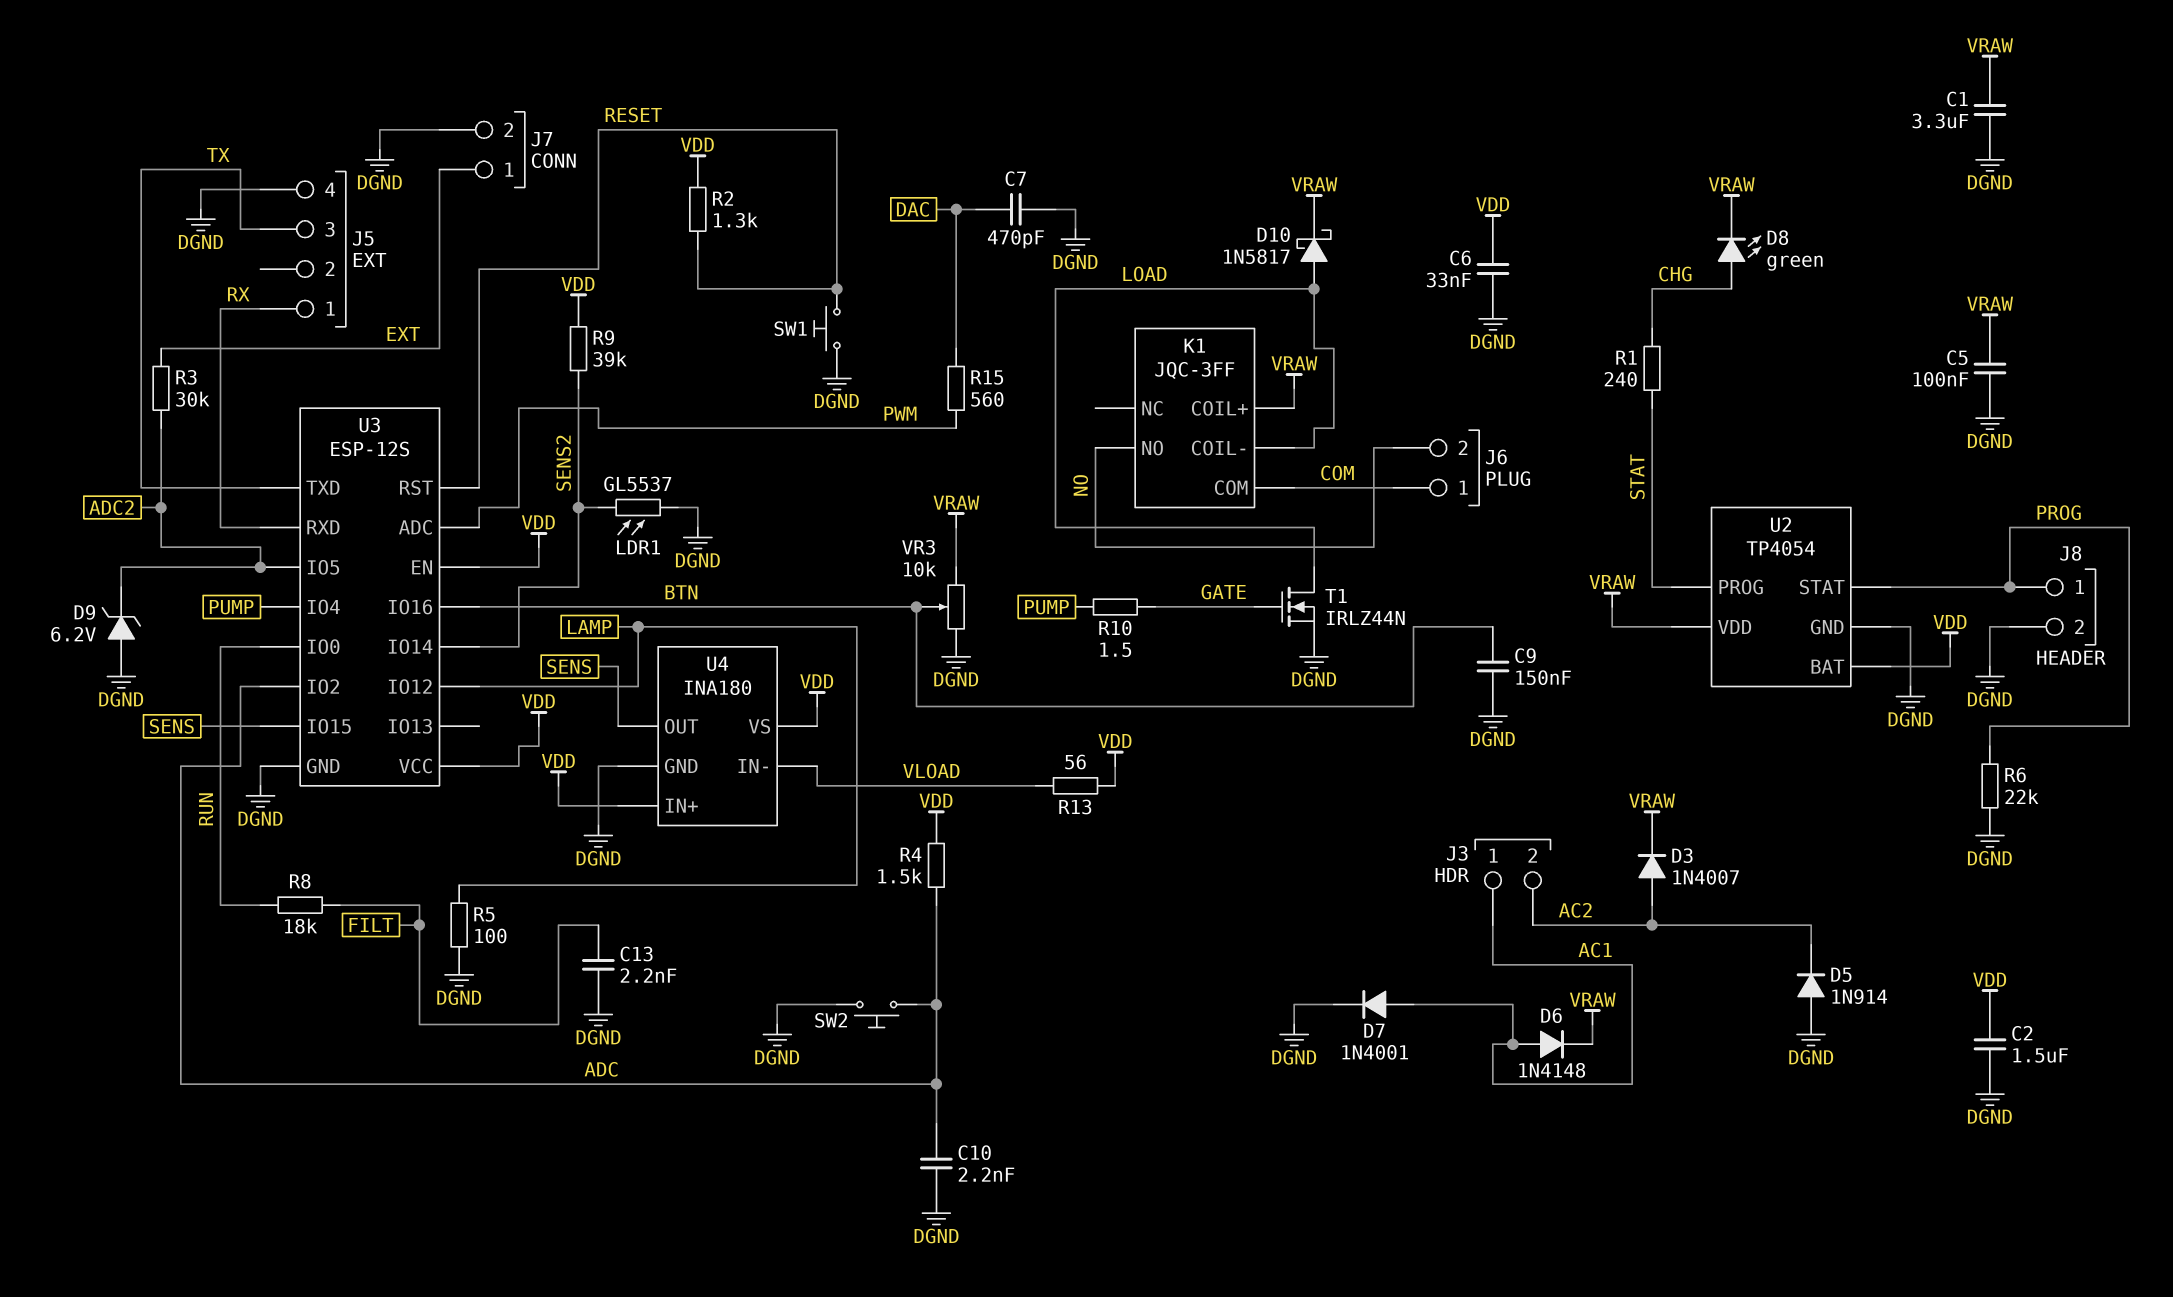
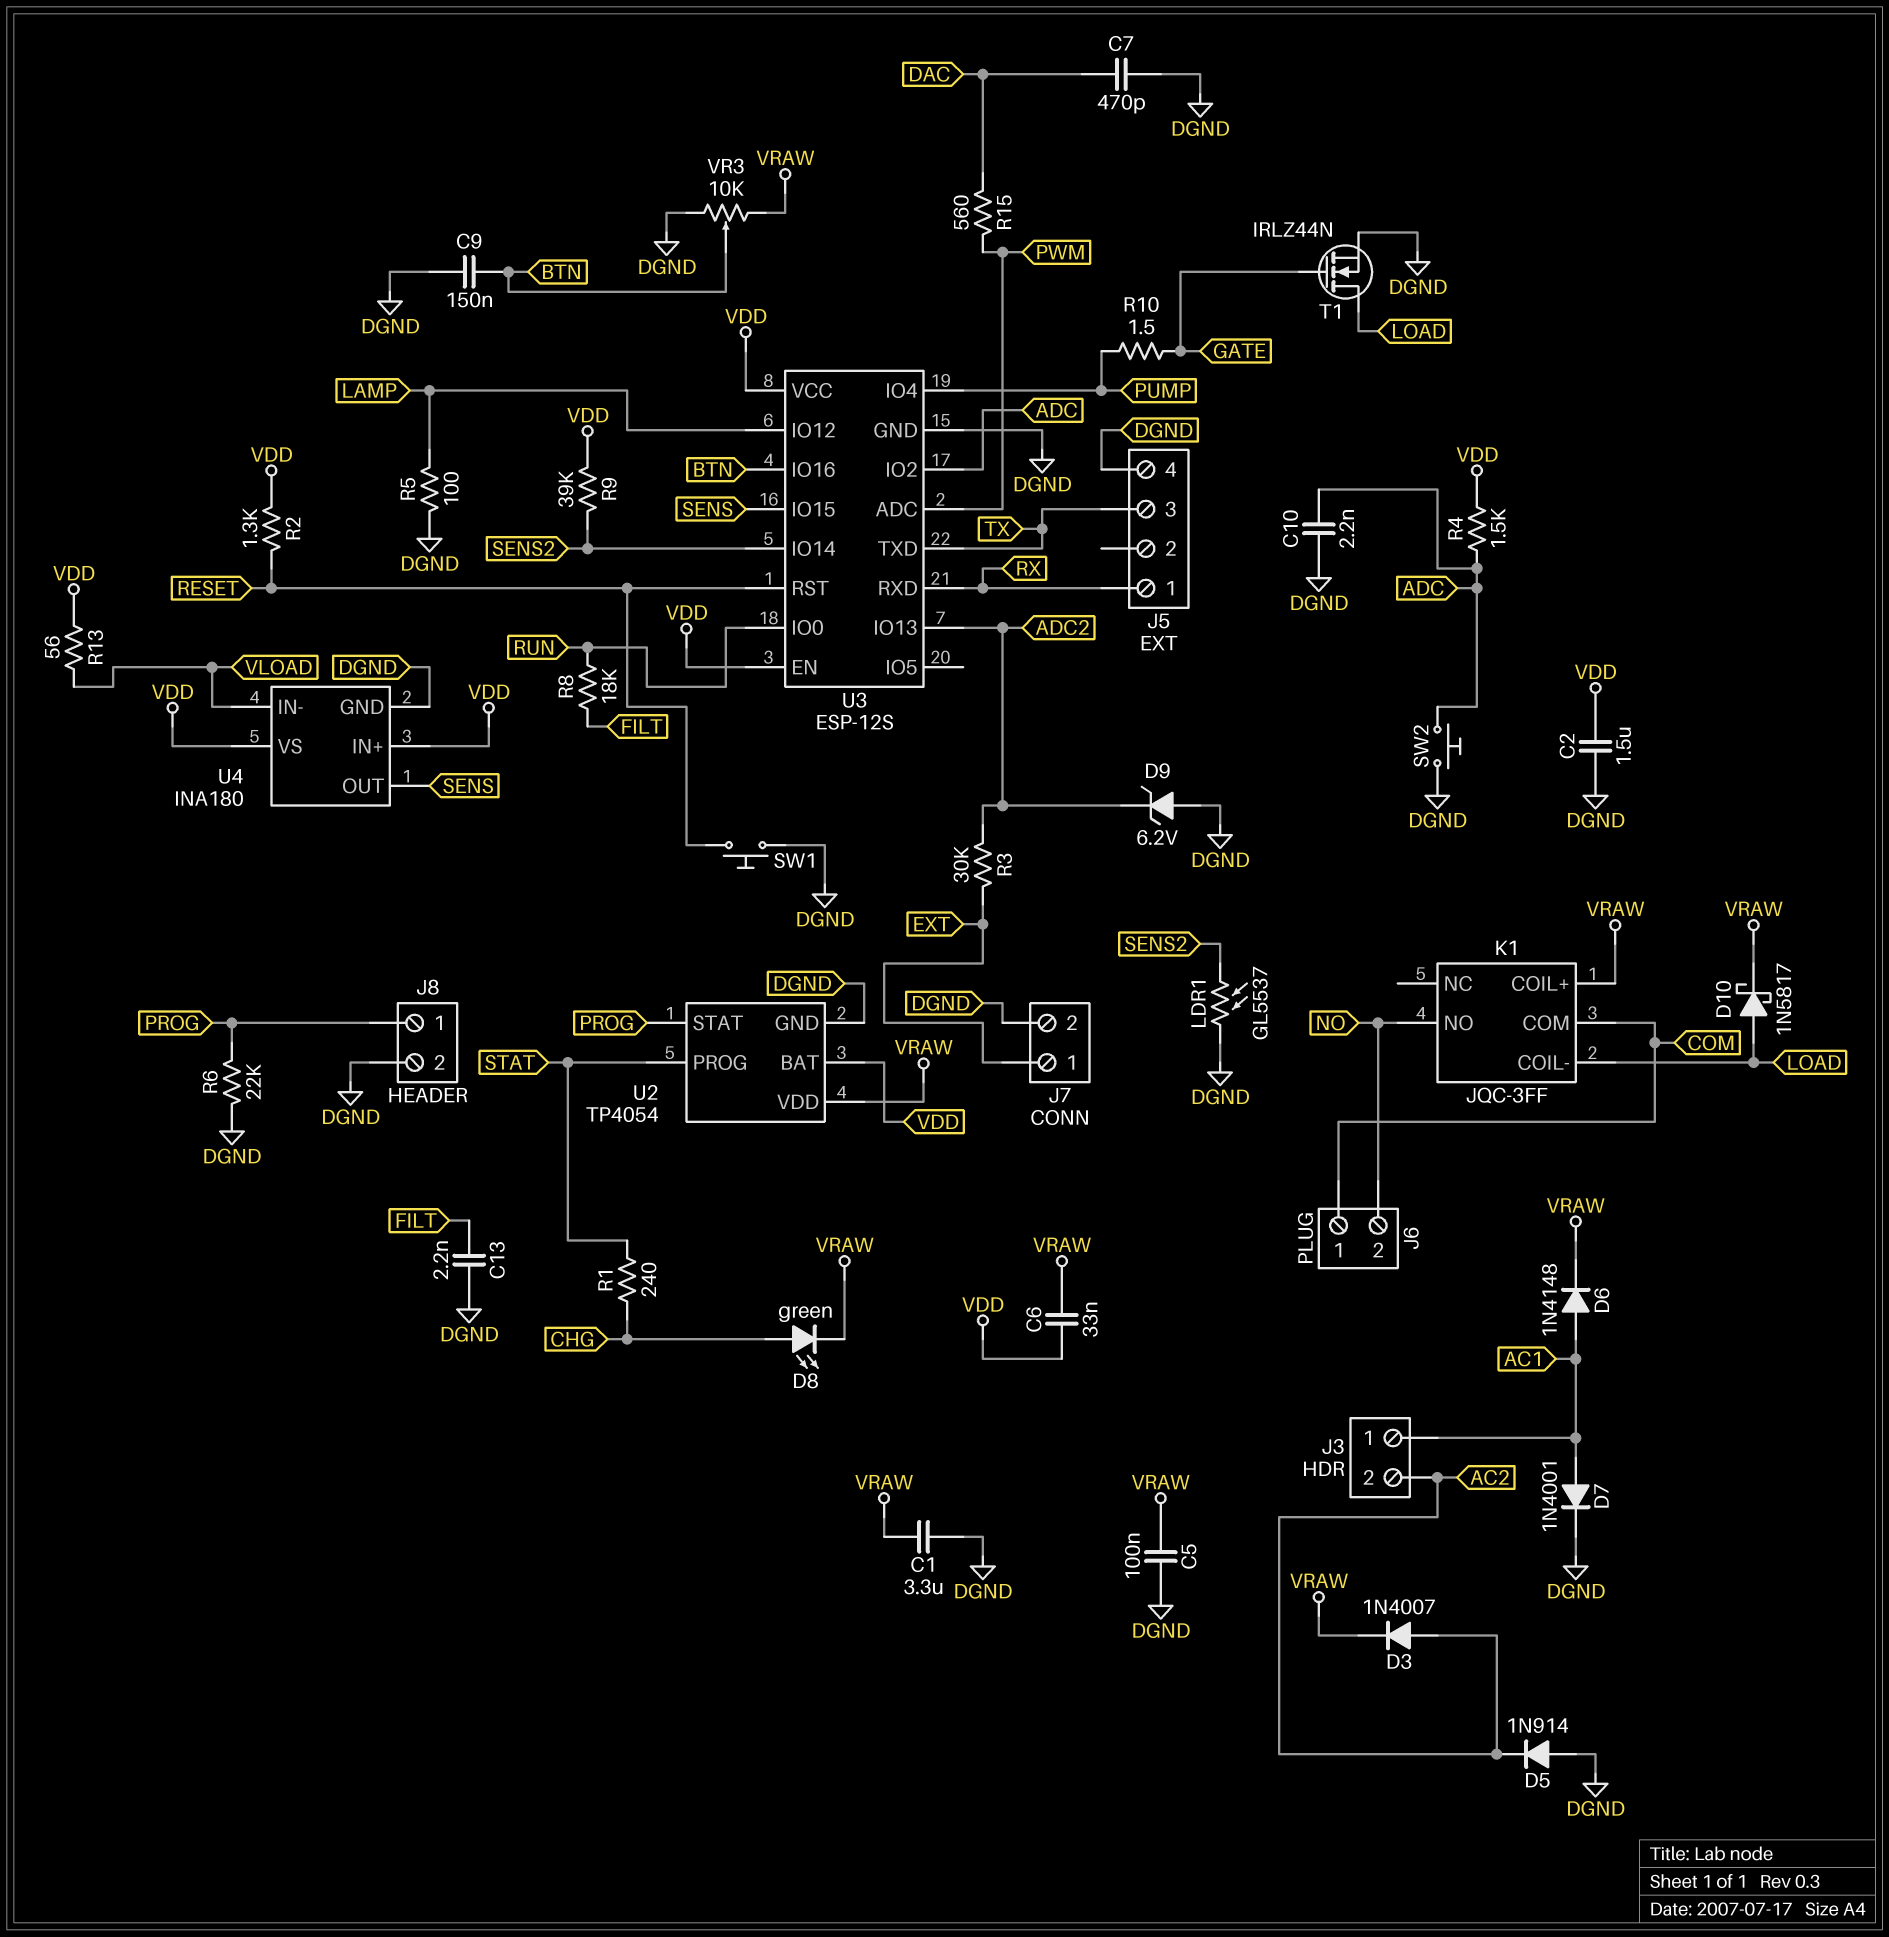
C6: 33nF (DGND, VDD) -> 33nF (VDD, VRAW)
U3 pin IO5: ADC2 -> none
U3 pin IO13: none -> ADC2

